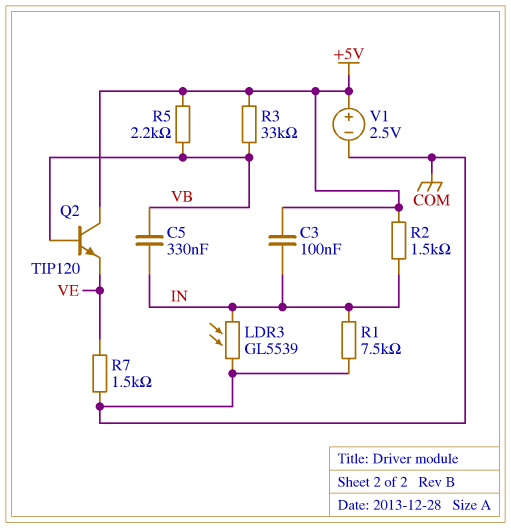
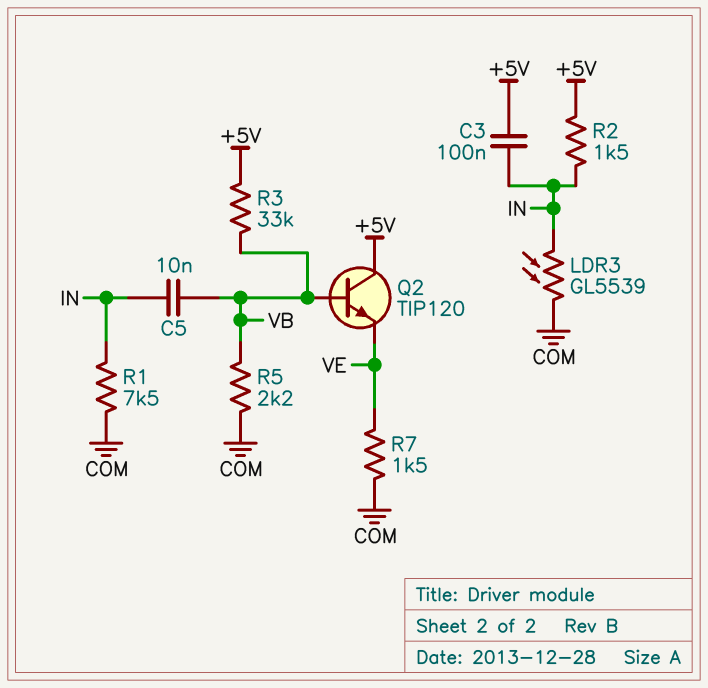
C5: 330nF (IN, VB) -> 10nF (IN, VB)
R5: 2.2k (+5V, VB) -> 2.2k (COM, VB)
V1: 2.5V (plus +5V, minus COM) -> none

